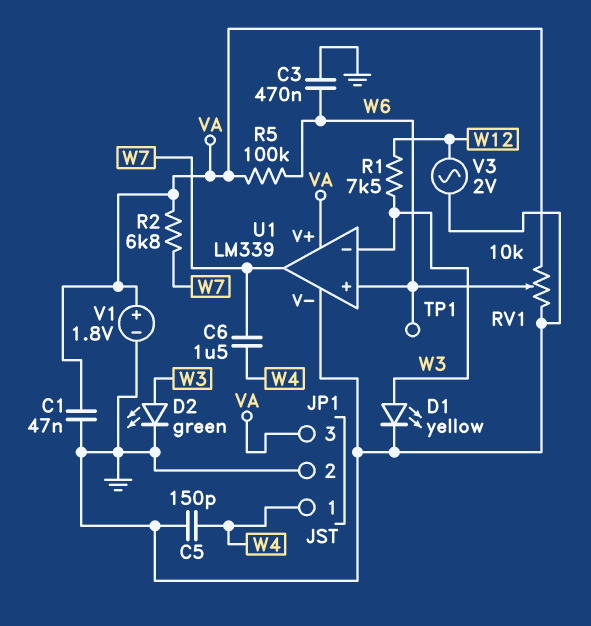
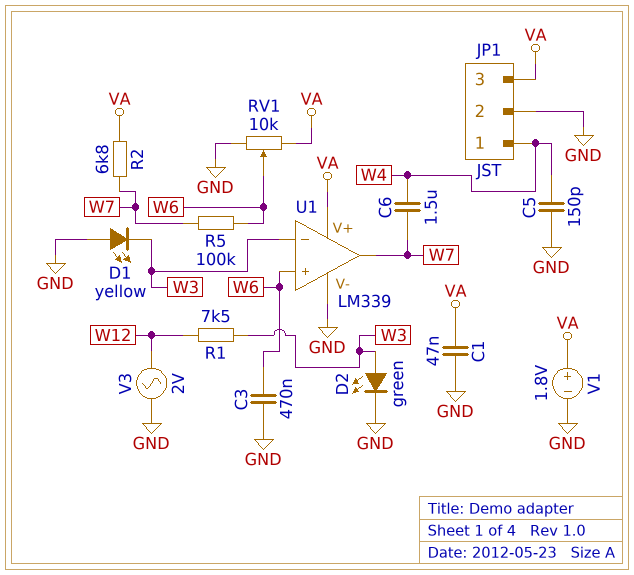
D1: LED yellow (A W3, K GND) -> LED yellow (A GND, K W3)
R5: 100k (VA, W6) -> 100k (W6, W7)
TP1: test point (W6) -> none

